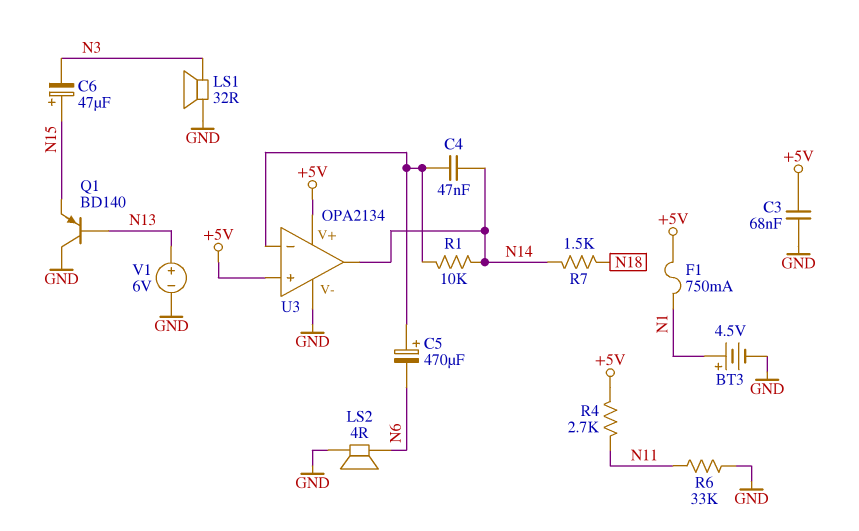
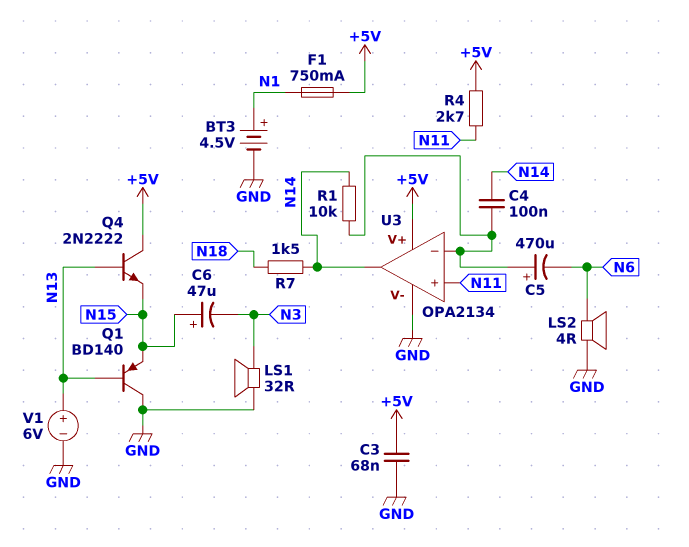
C4: 47nF (N14, U3/in-) -> 100nF (N14, U3/in-)
Q4: none -> NPN 2N2222 (B N13, C +5V, E N15)
R6: 33k (GND, N11) -> none
U3 pin in+: +5V -> N11

